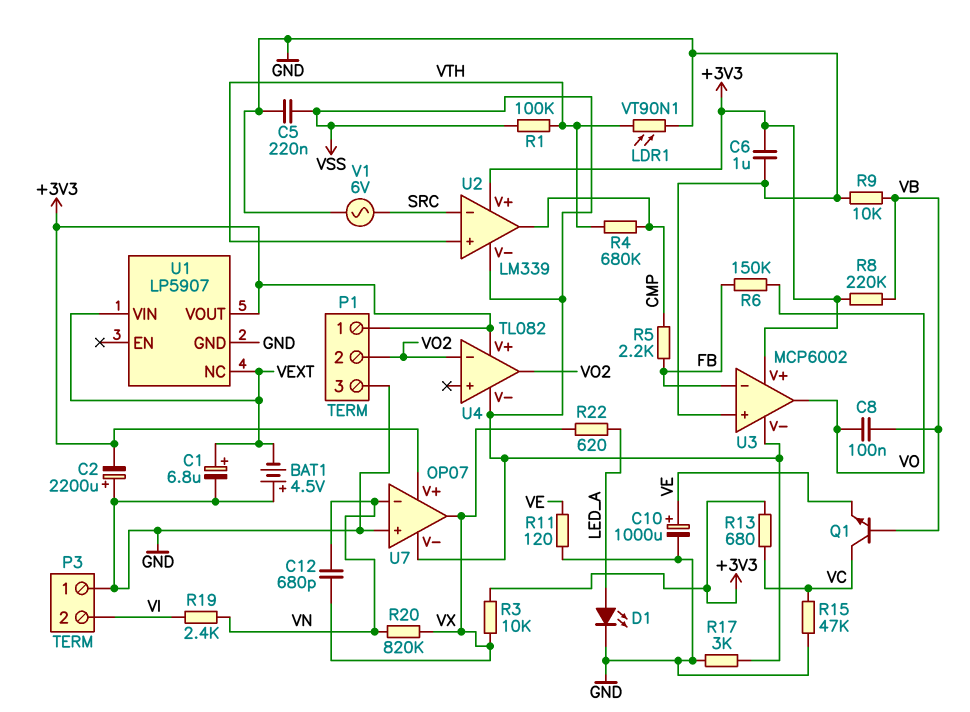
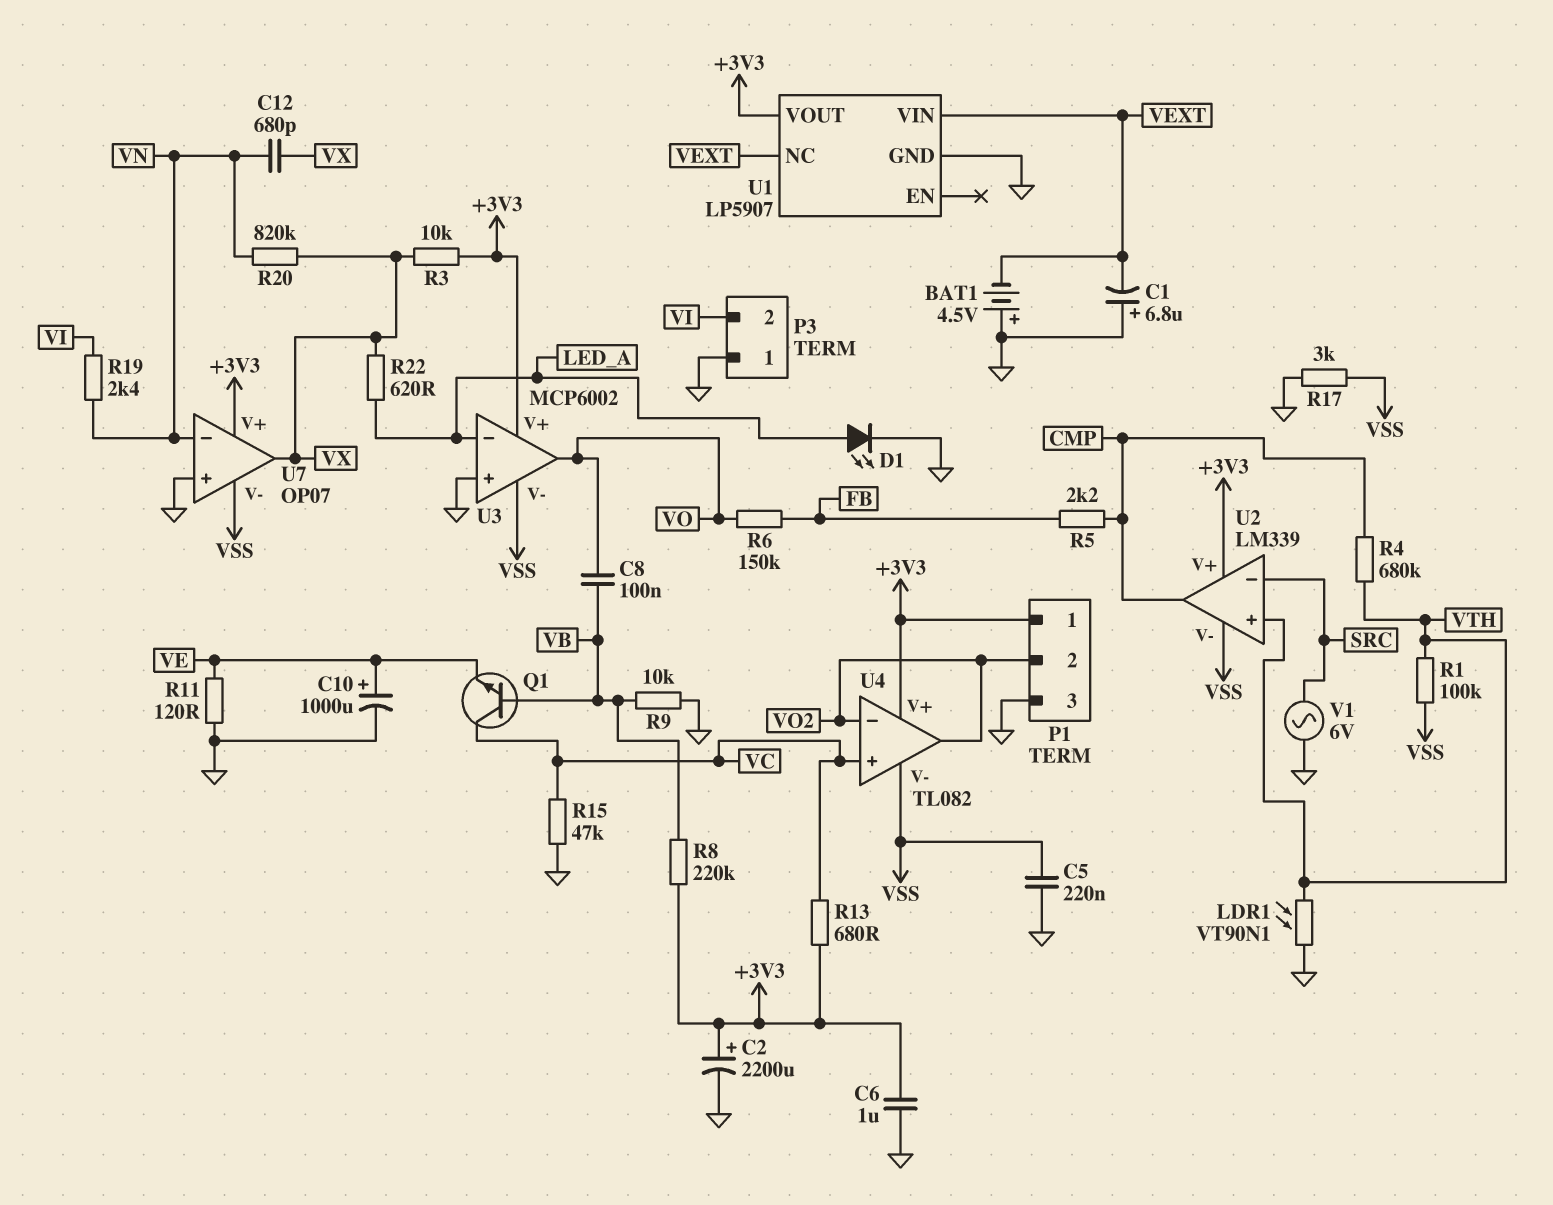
C1: 6.8uF (plus VEXT, minus GND) -> 6.8uF (plus GND, minus VEXT)
C2: 2200uF (plus GND, minus +3V3) -> 2200uF (plus +3V3, minus GND)
U3 pin in-: FB -> LED_A
U4 pin in+: none -> VC

